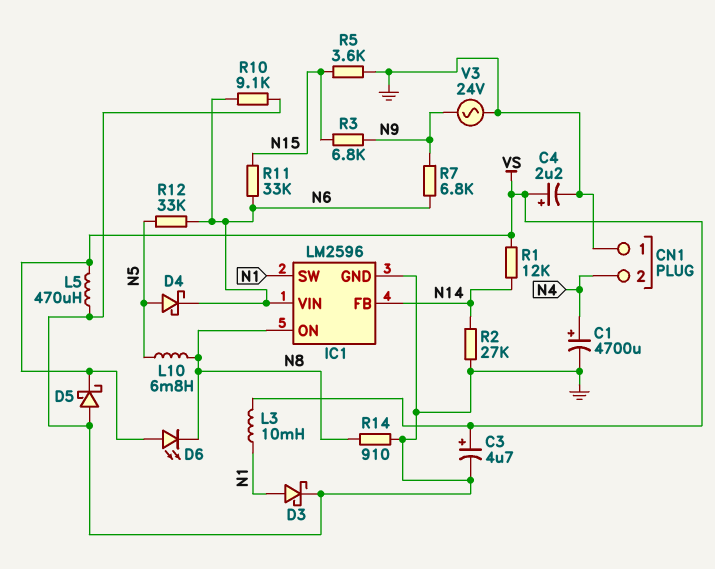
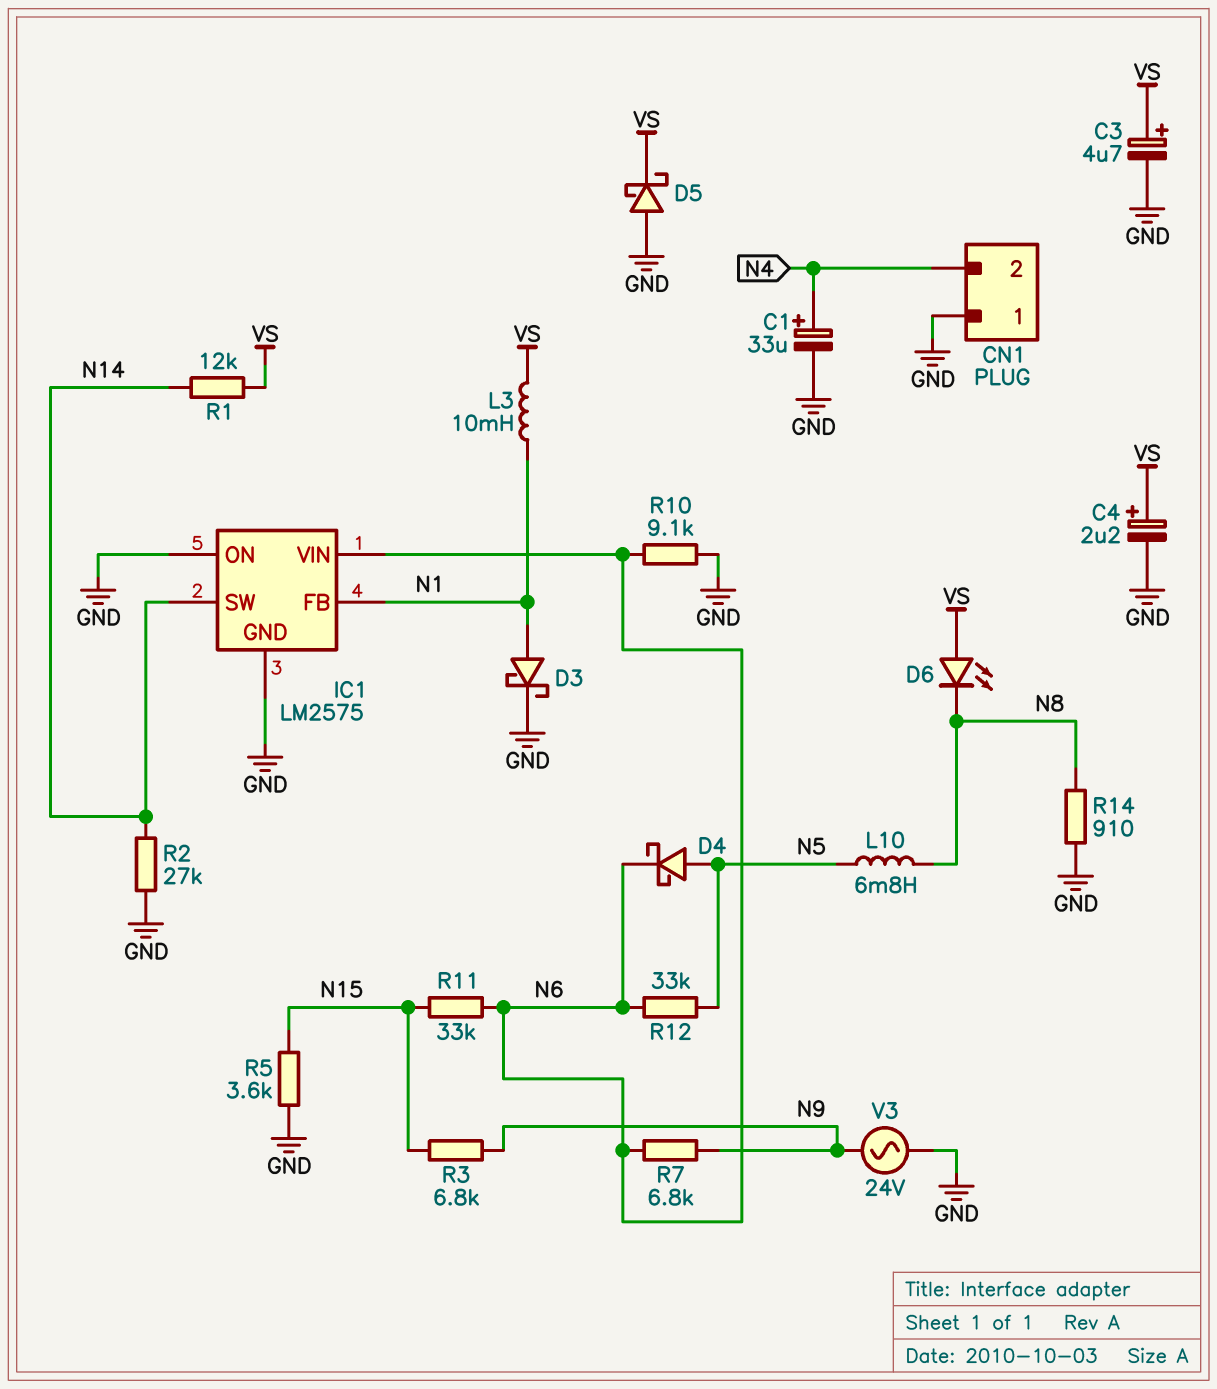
C1: 4700uF (plus N4, minus GND) -> 33uF (plus N4, minus GND)
IC1: LM2596 -> LM2575
IC1 pin FB: N14 -> N1
IC1 pin ON: N8 -> GND
IC1 pin SW: N1 -> N14
L5: 470uH (GND, VS) -> none

